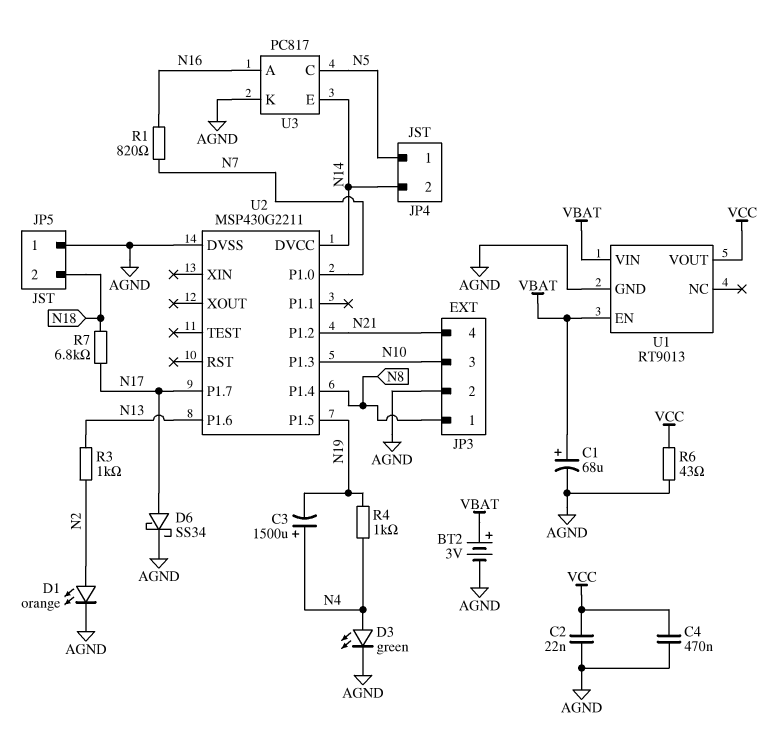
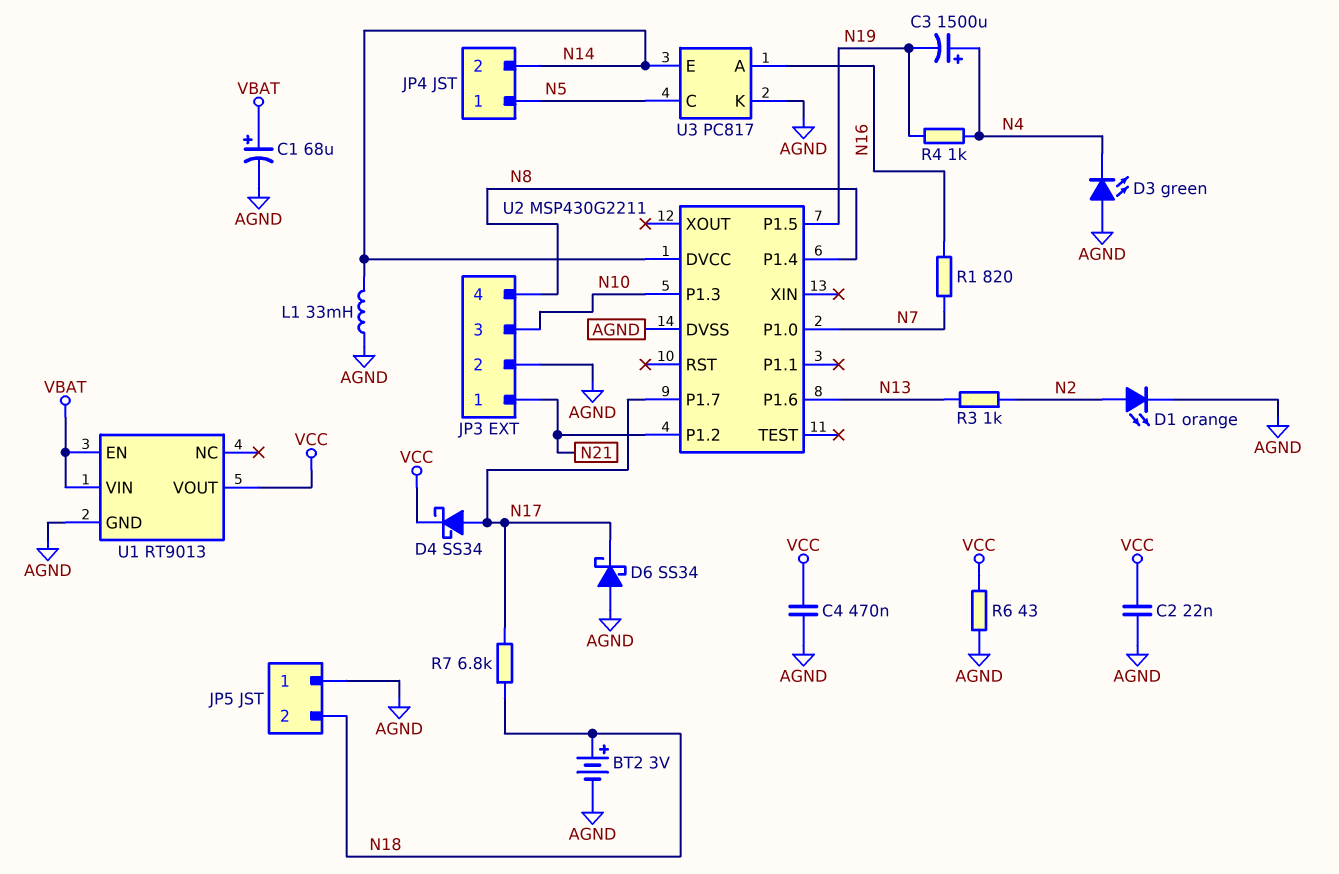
BT2: 3V (plus VBAT, minus AGND) -> 3V (plus N18, minus AGND)
D3: LED green (A N4, K AGND) -> LED green (A AGND, K N4)
D4: none -> schottky SS34 (A N17, K VCC)
D6: schottky SS34 (A N17, K AGND) -> schottky SS34 (A AGND, K N17)
JP3 pin 1: N8 -> N21
JP3 pin 4: N21 -> N8
L1: none -> 33mH (AGND, N14)

